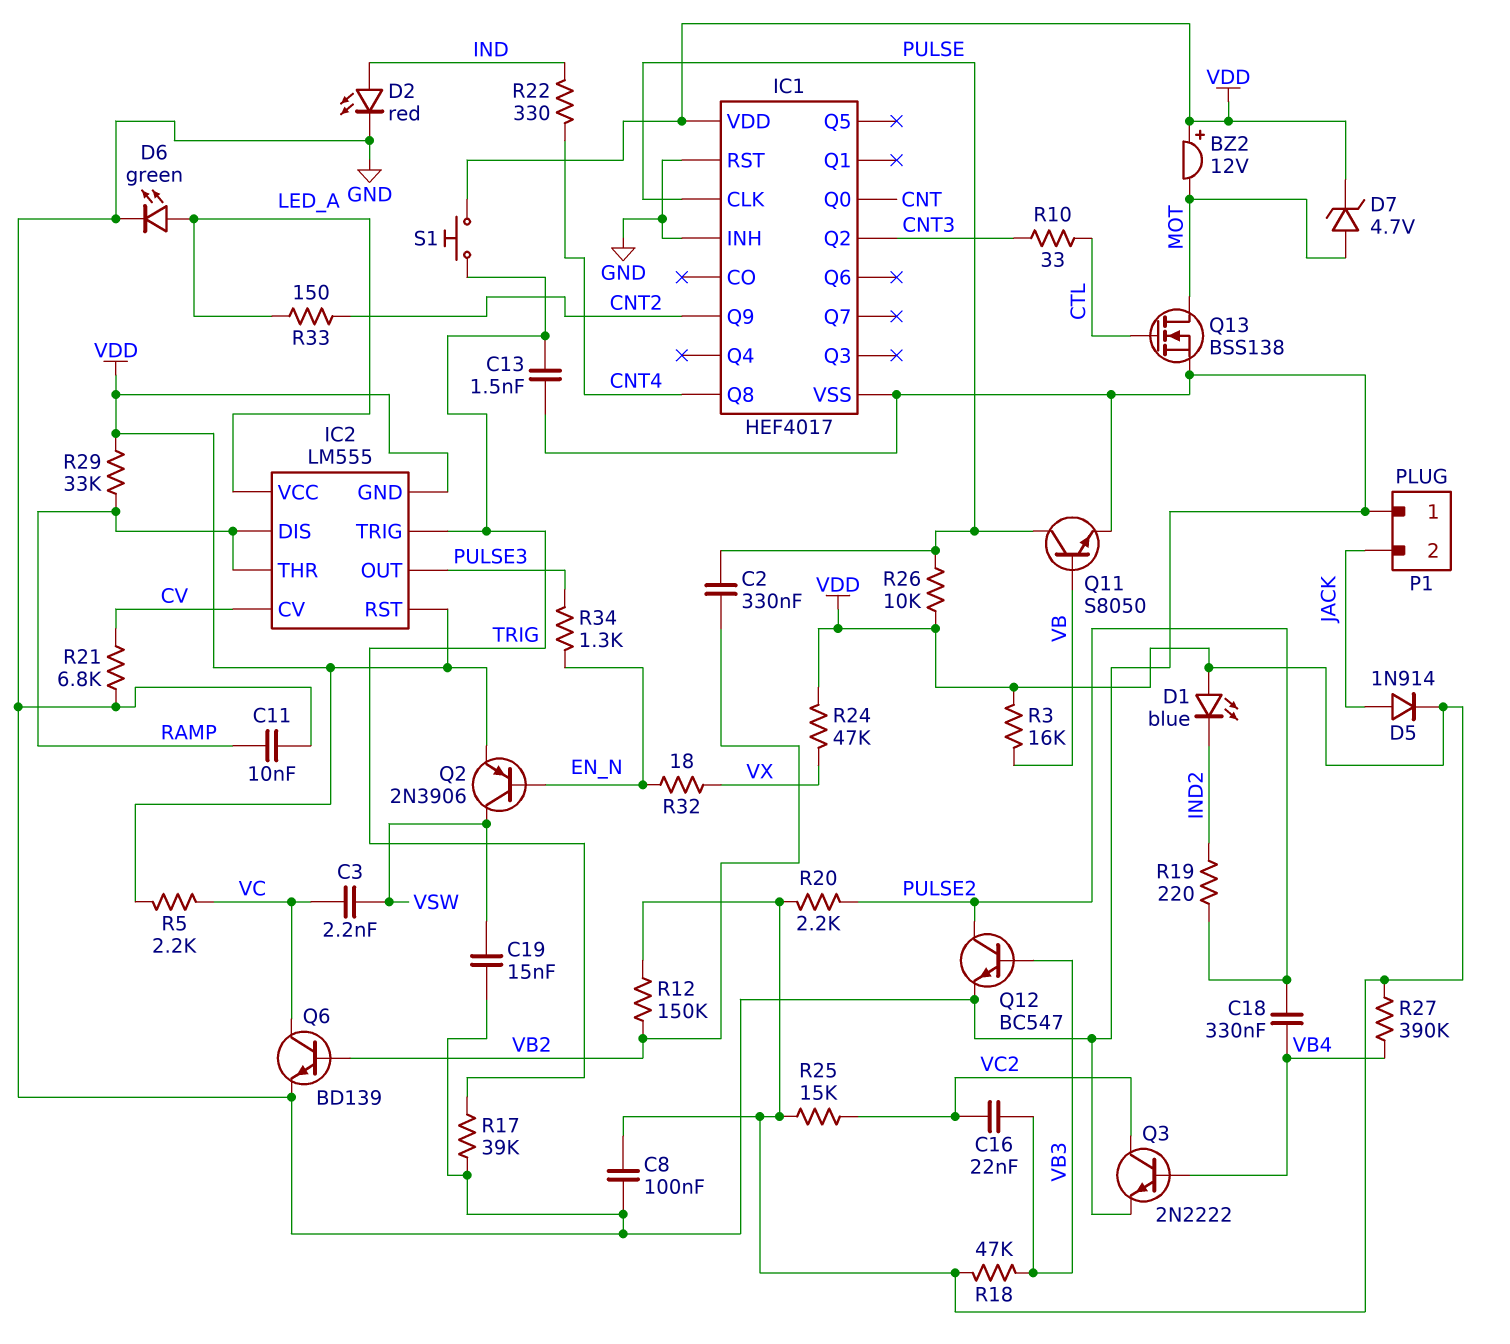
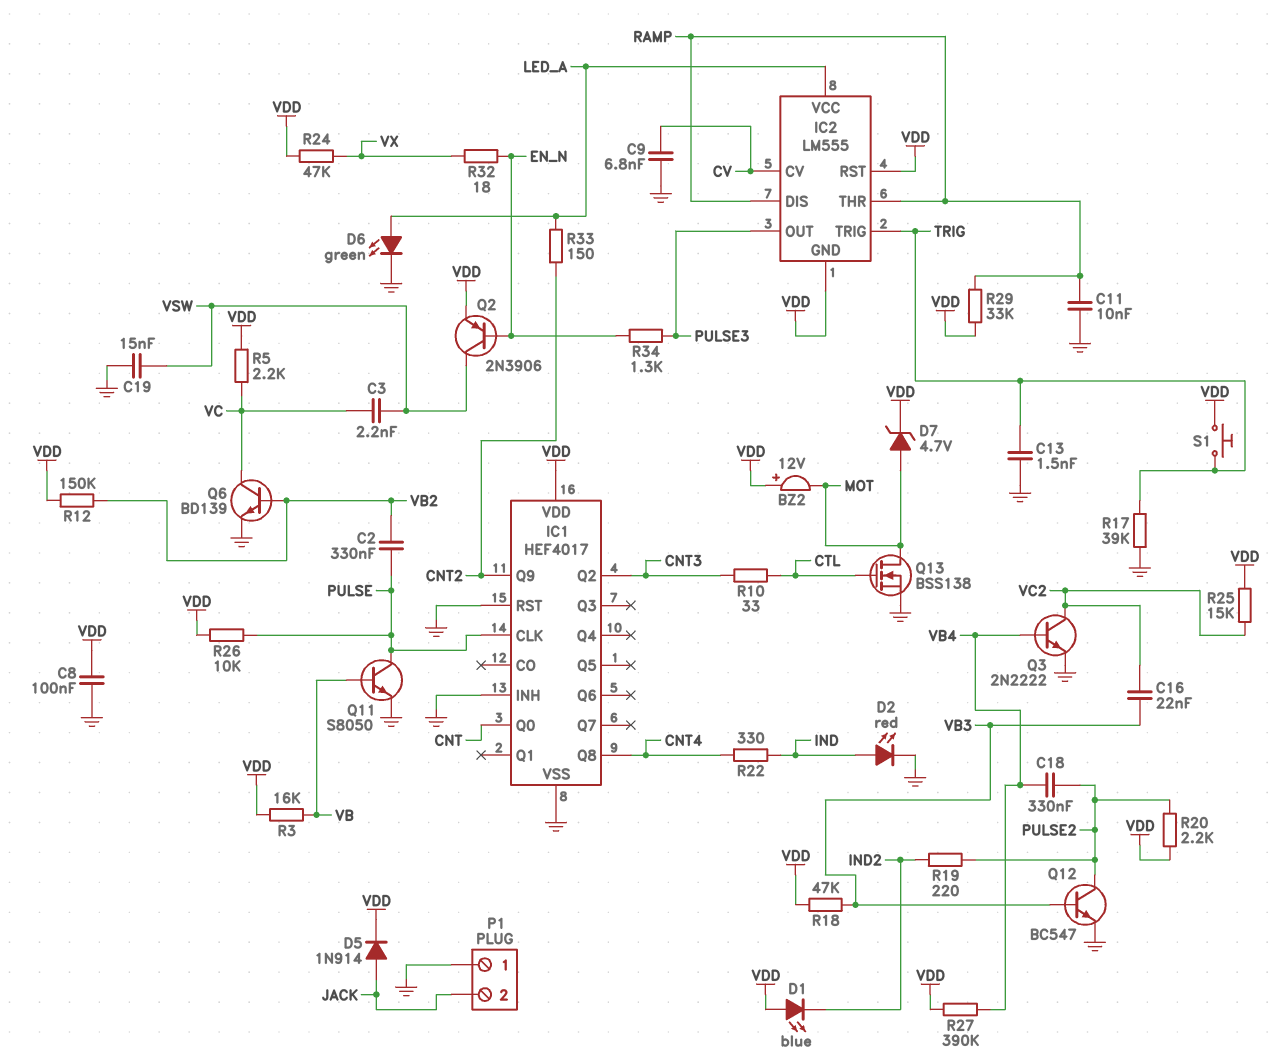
C9: none -> 6.8nF (CV, GND)
R21: 6.8k (CV, GND) -> none

